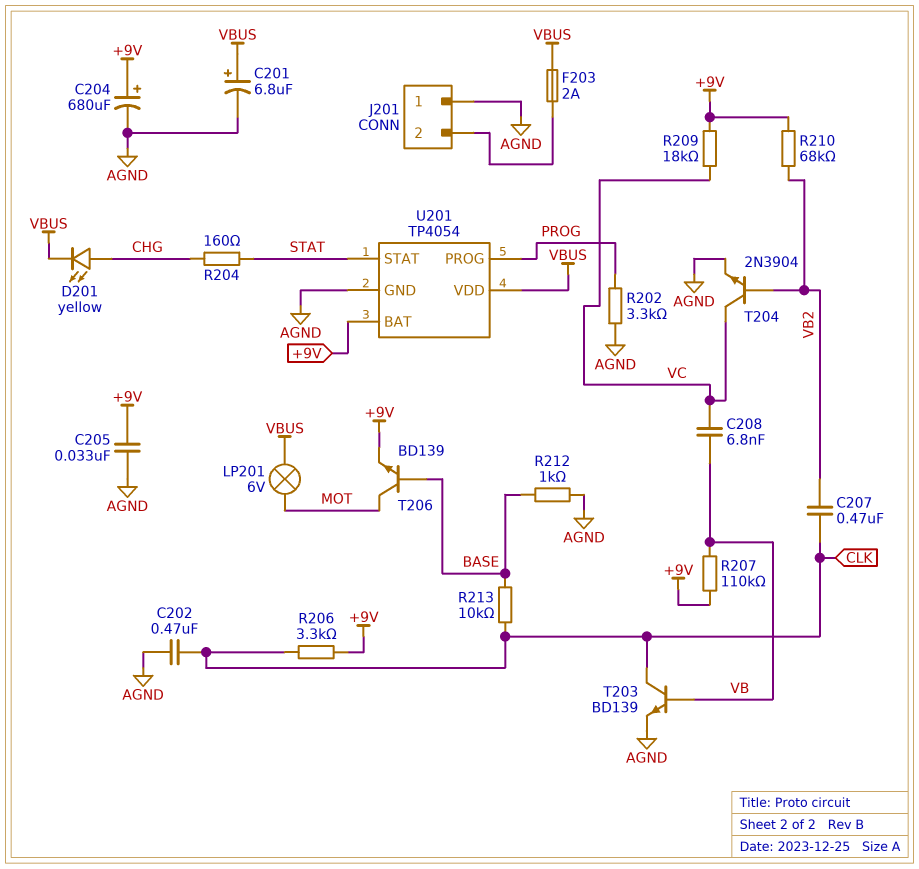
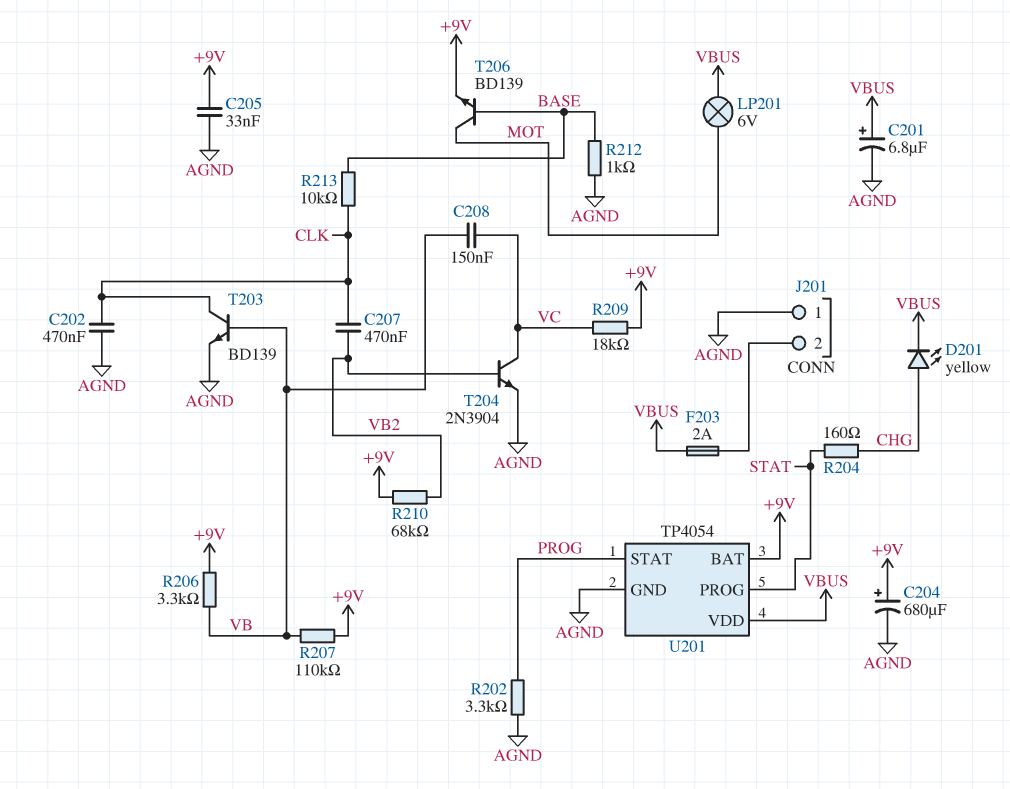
C208: 6.8nF (VB, VC) -> 150nF (VB, VC)
R206: 3.3k (+9V, CLK) -> 3.3k (+9V, VB)
U201 pin PROG: PROG -> STAT
U201 pin STAT: STAT -> PROG

